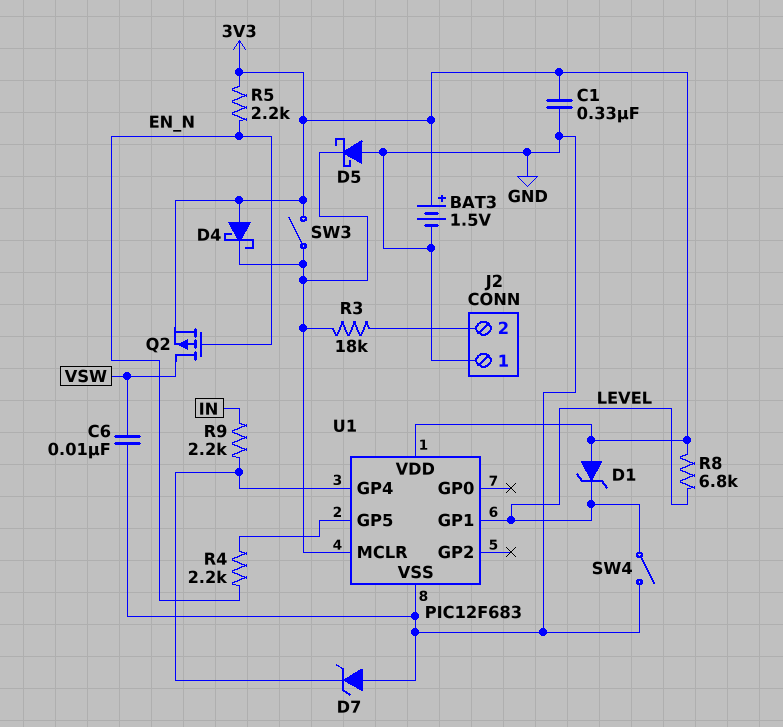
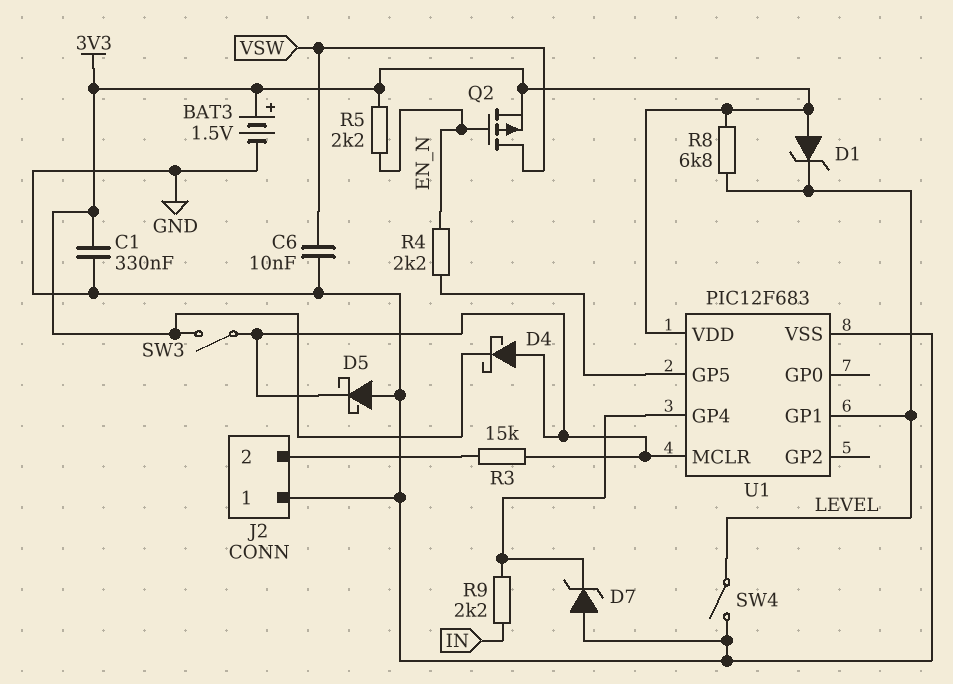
D4: schottky (A 3V3, K U1/MCLR) -> schottky (A U1/MCLR, K 3V3)
R3: 18k (J2/2, U1/MCLR) -> 15k (J2/2, U1/MCLR)

